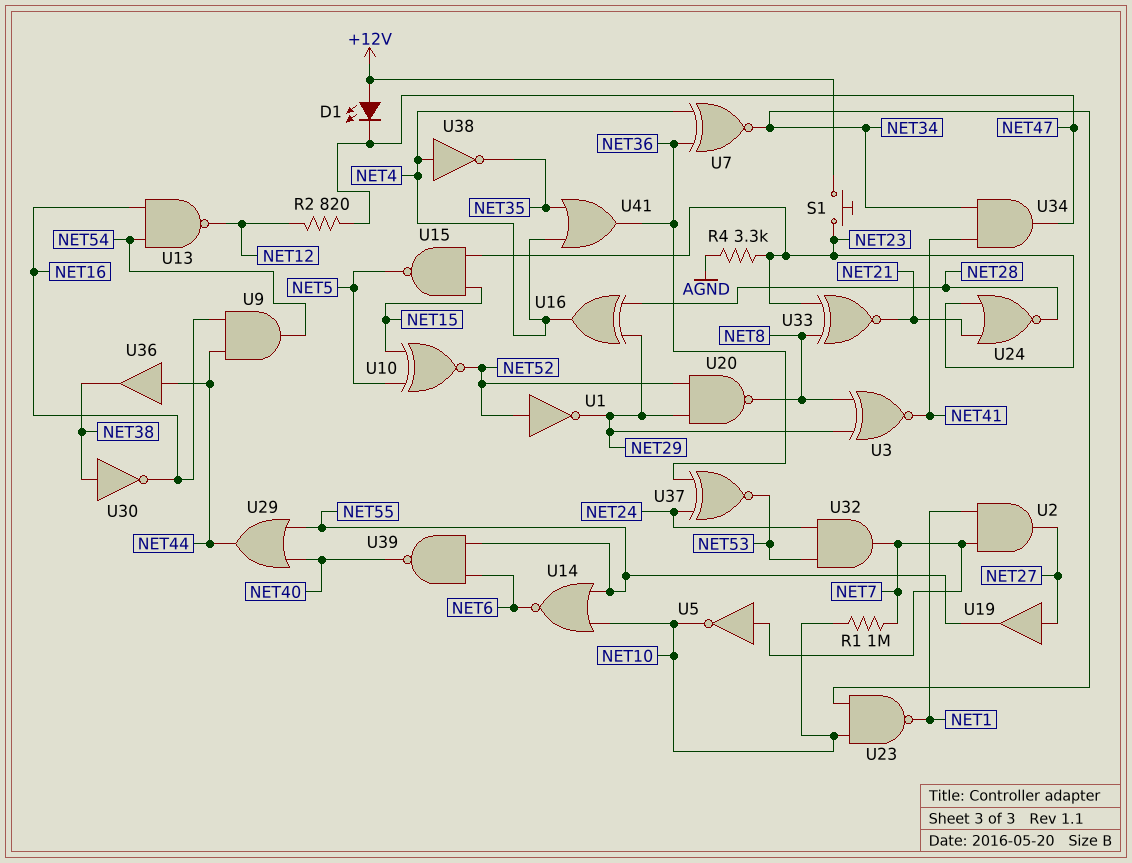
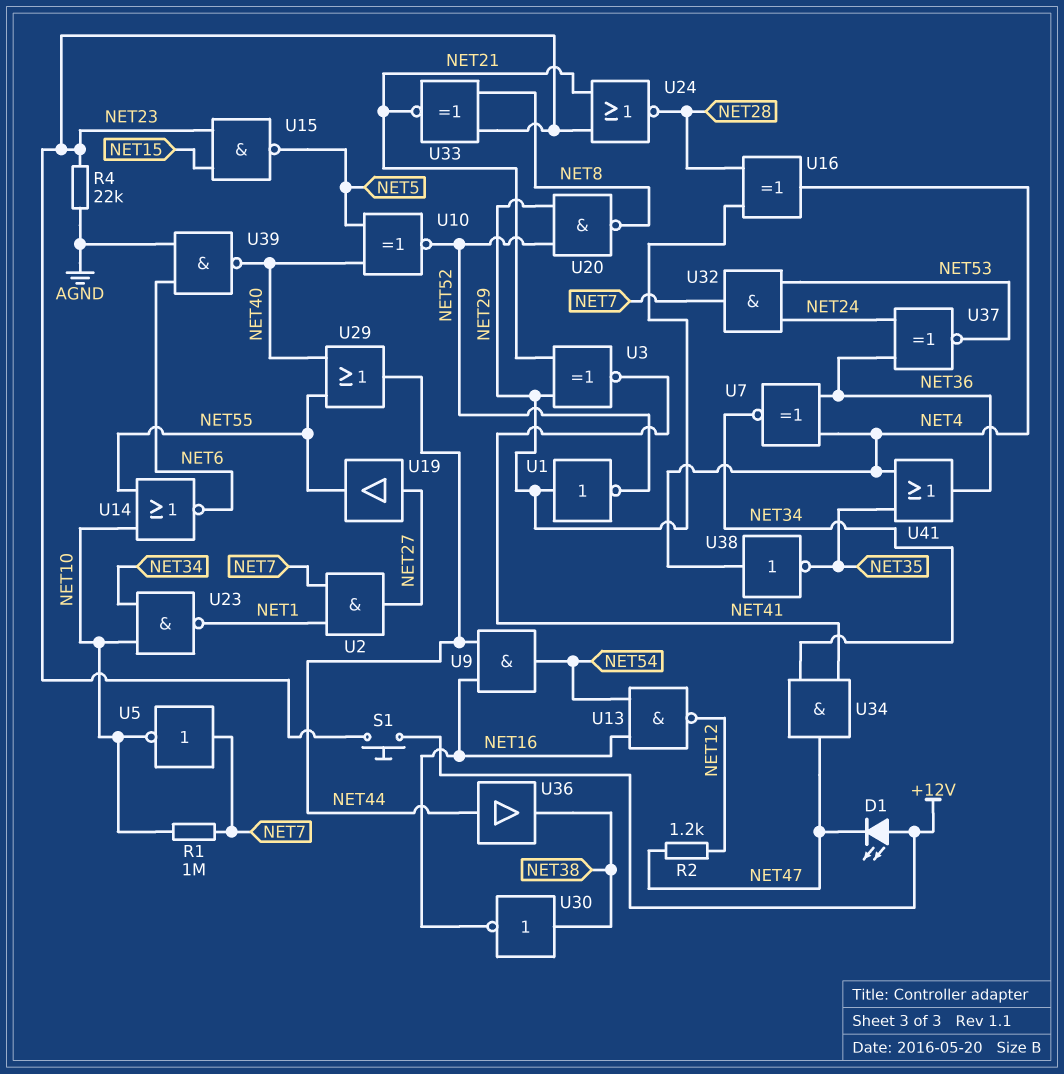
R2: 820 (NET12, NET47) -> 1.2k (NET12, NET47)
R4: 3.3k (AGND, NET23) -> 22k (AGND, NET23)
U1: NOT (in NET52, out NET29) -> NOT (in NET29, out NET52)
U3: XNOR (in NET8, in NET29, out NET41) -> XNOR (in NET21, in NET29, out NET41)
U10: XNOR (in NET5, in NET15, out NET52) -> XNOR (in NET5, in NET40, out NET52)
U39: NAND (in NET6, in NET55, out NET40) -> NAND (in AGND, in NET6, out NET40)

